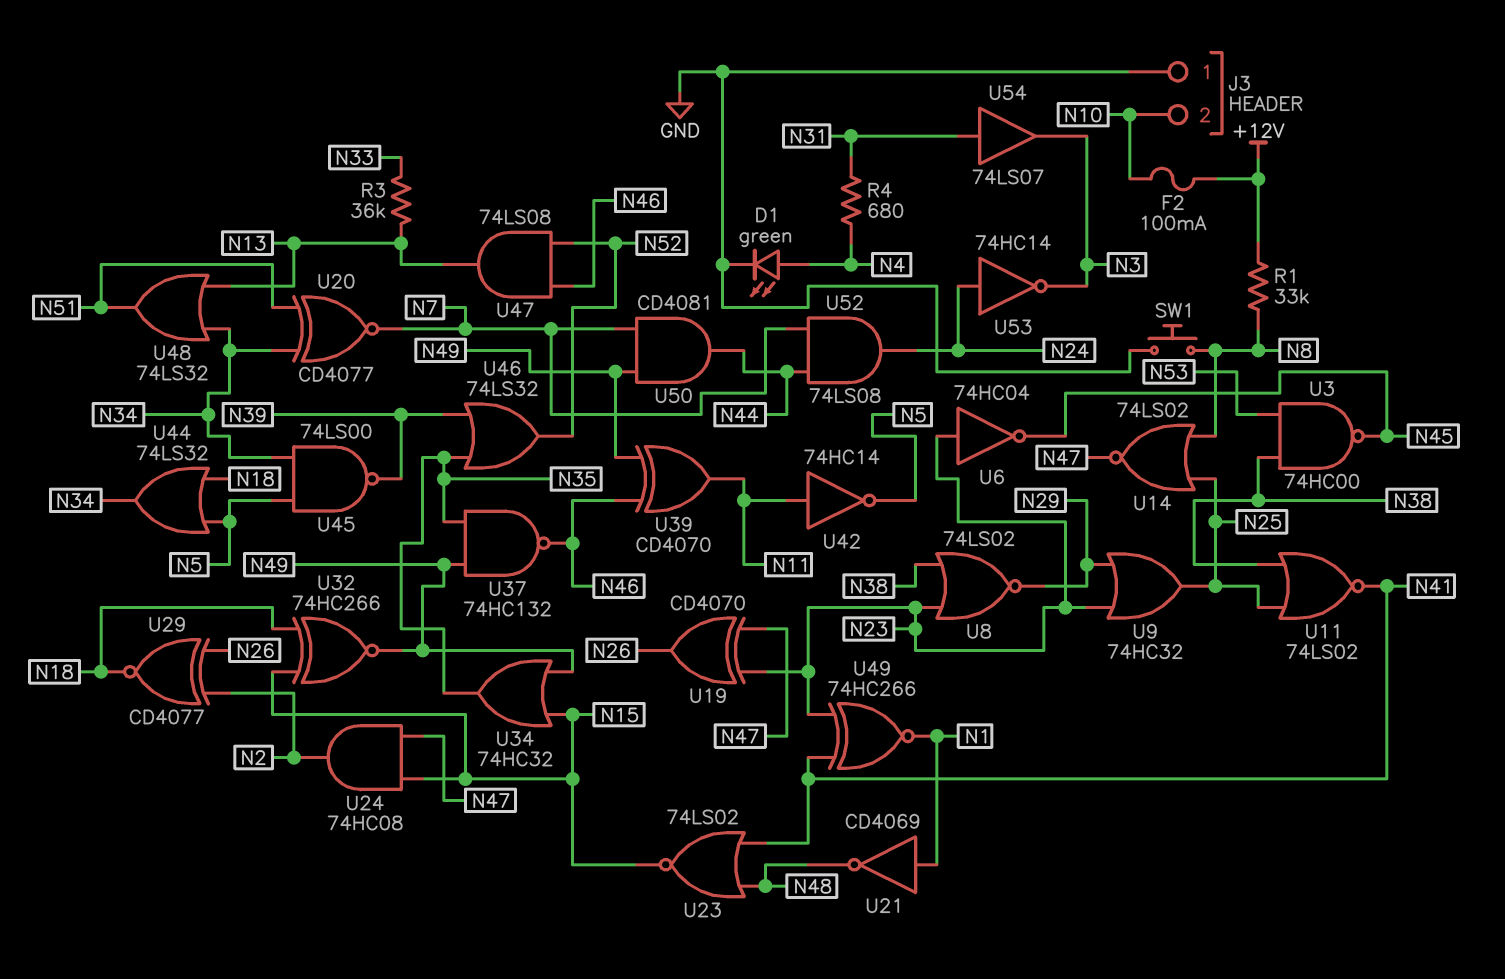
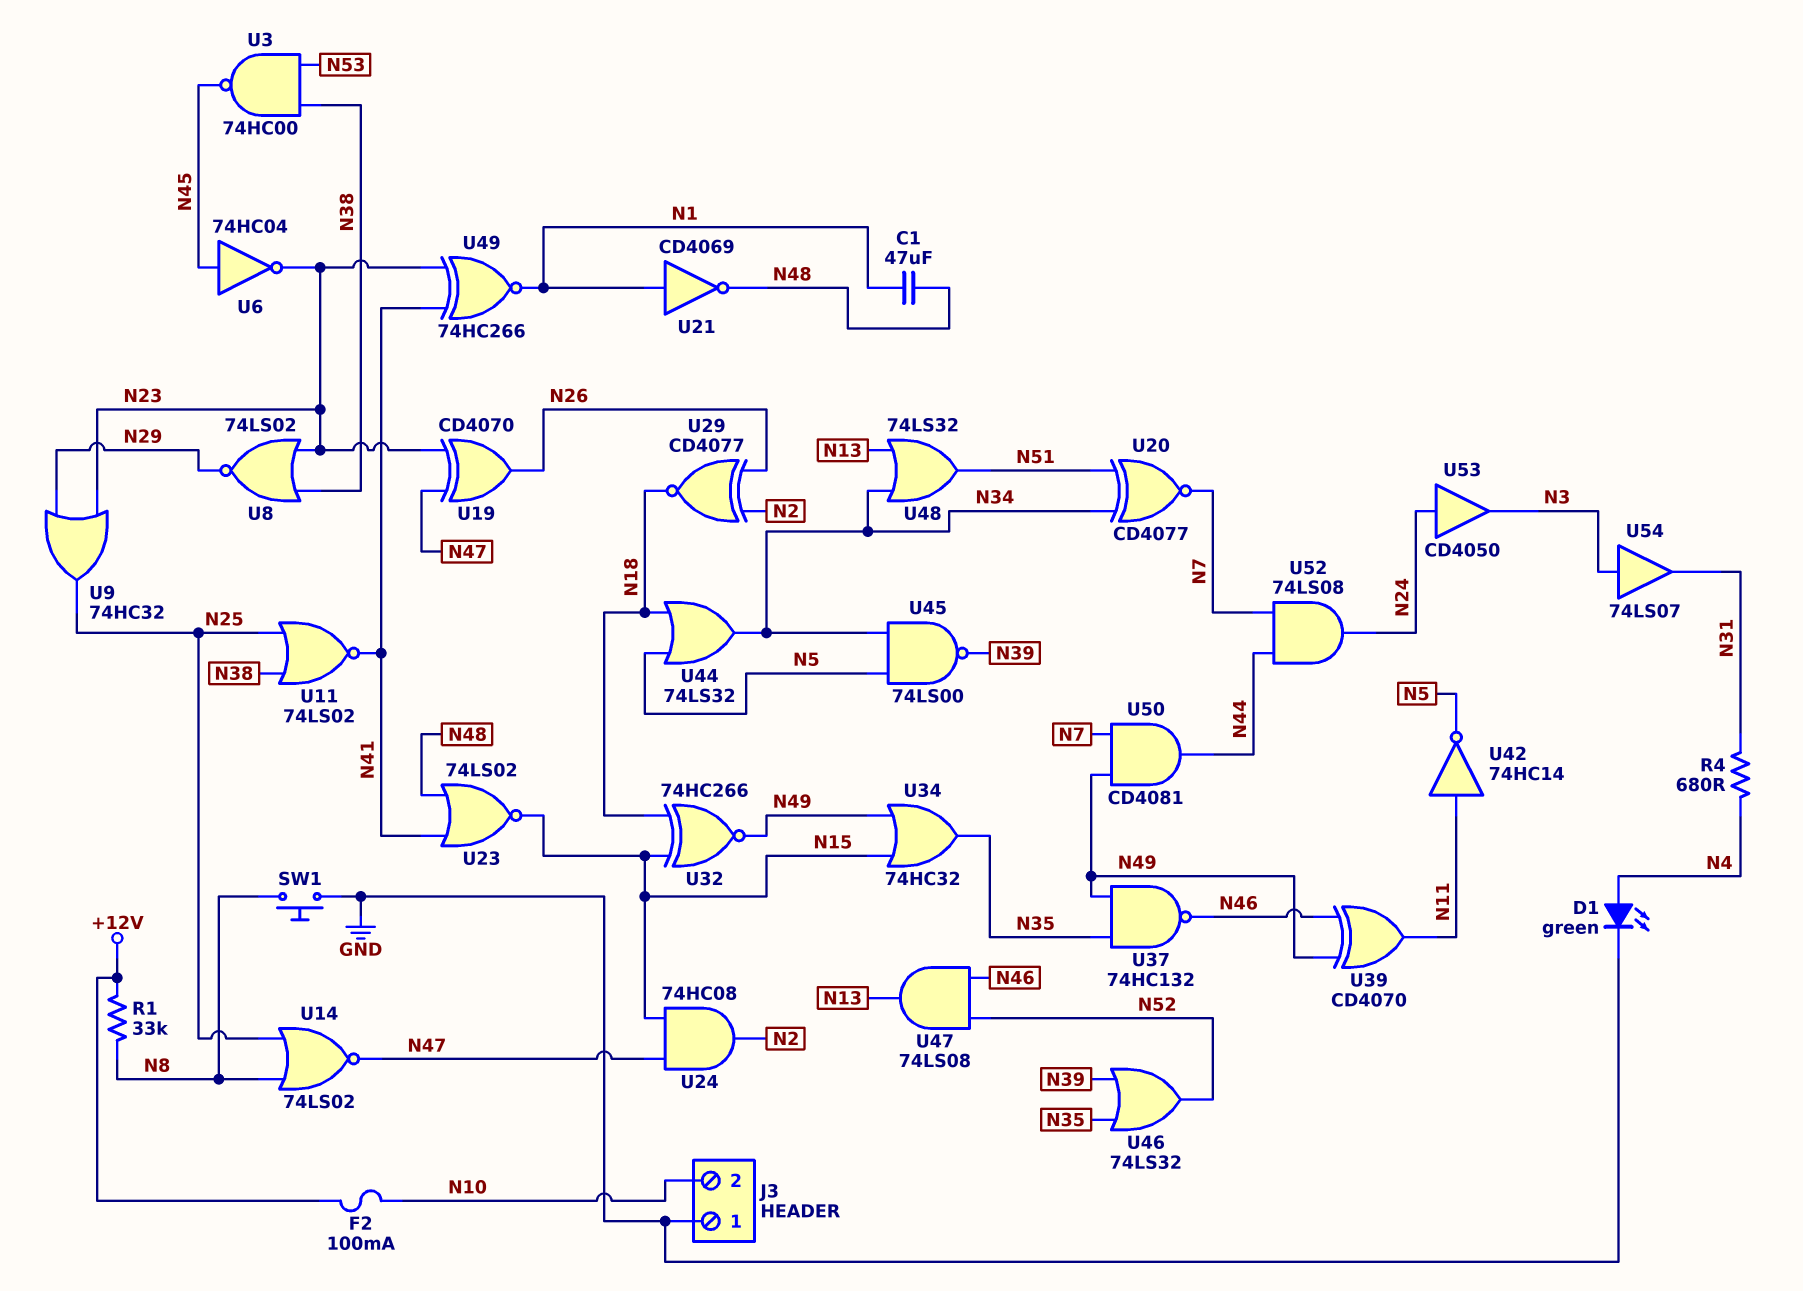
C1: none -> 47uF (N1, N48)
R3: 36k (N13, N33) -> none
U6: NOT 74HC04 (in N23, out N45) -> NOT 74HC04 (in N45, out N23)
U53: NOT 74HC14 (in N24, out N3) -> buffer CD4050 (in N24, out N3)
U54: buffer 74LS07 (in N31, out N3) -> buffer 74LS07 (in N3, out N31)

